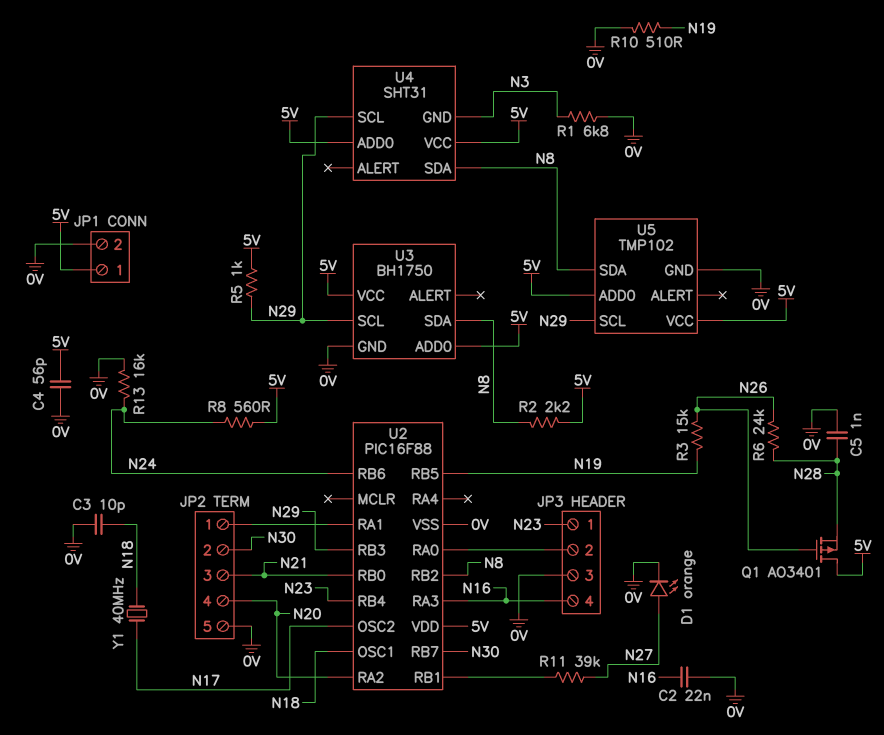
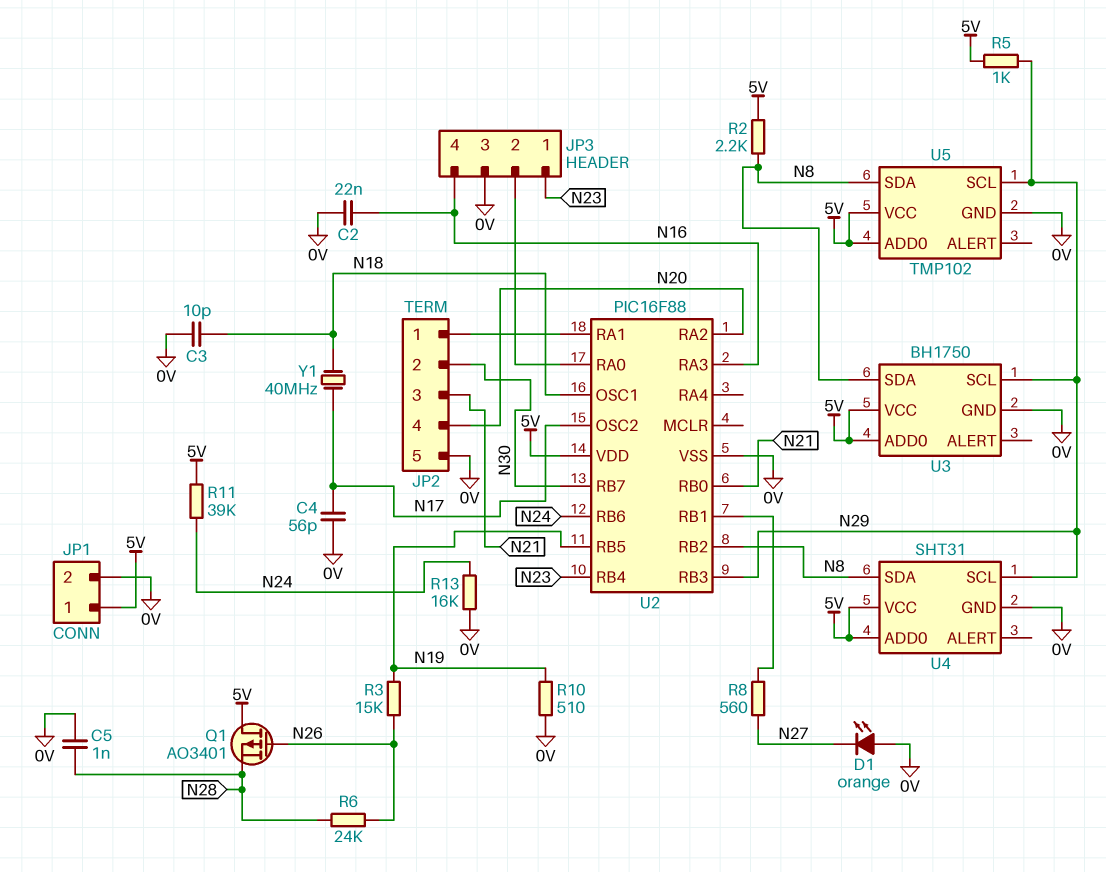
C4: 56pF (0V, 5V) -> 56pF (0V, N17)
D1: LED orange (A N27, K 0V) -> LED orange (A 0V, K N27)
R1: 6.8k (0V, N3) -> none
R8: 560 (5V, N24) -> 560 (N27, U2/RB1)
R11: 39k (N27, U2/RB1) -> 39k (5V, N24)
U4 pin GND: N3 -> 0V

